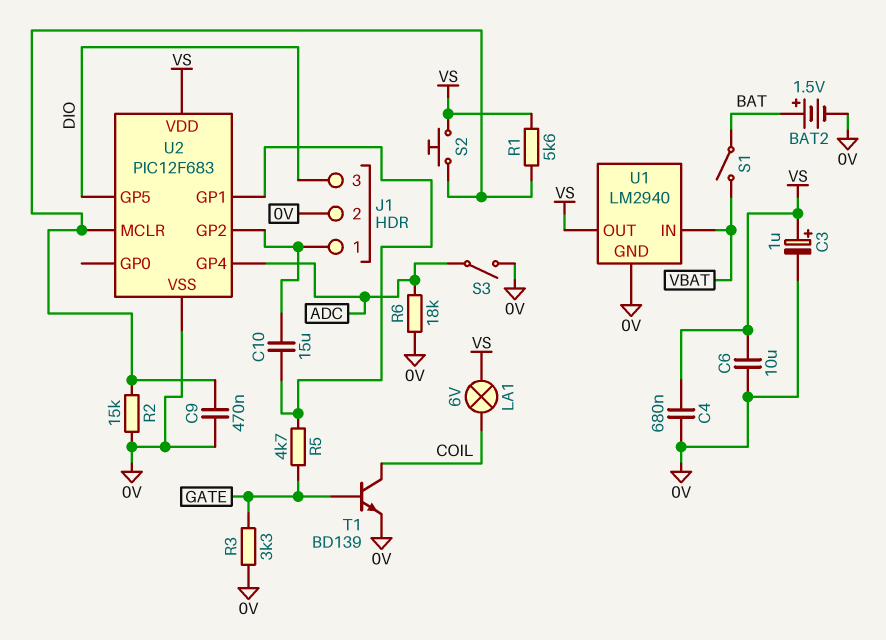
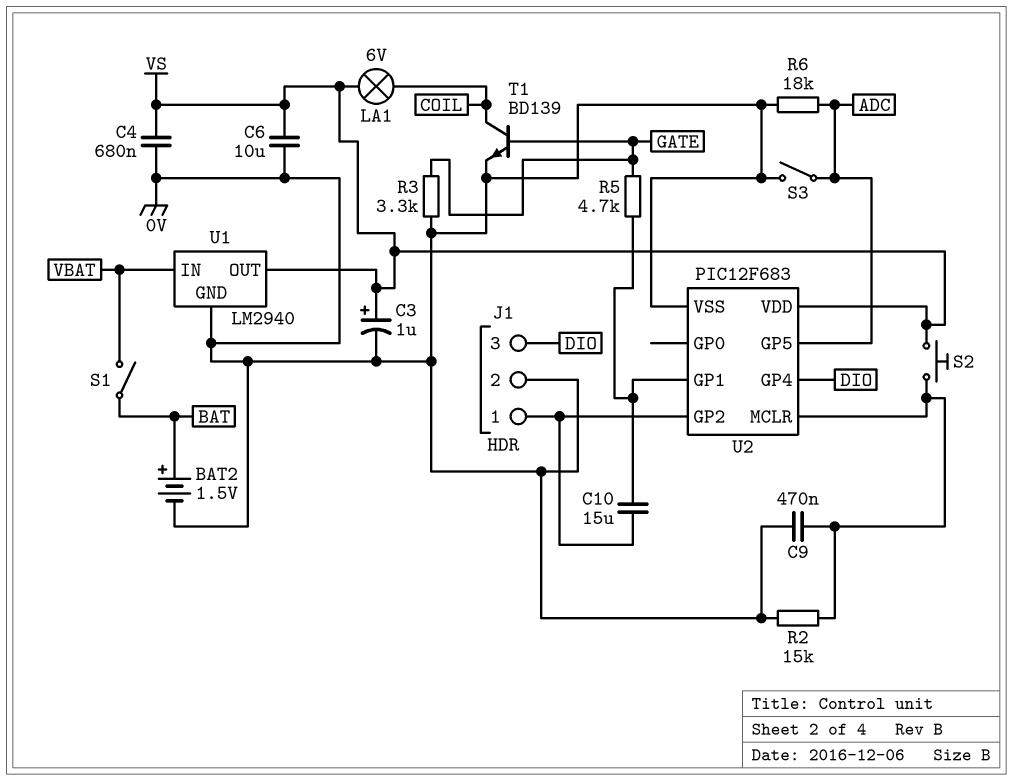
R1: 5.6k (U2/MCLR, VS) -> none
U2 pin GP4: ADC -> DIO
U2 pin GP5: DIO -> ADC

